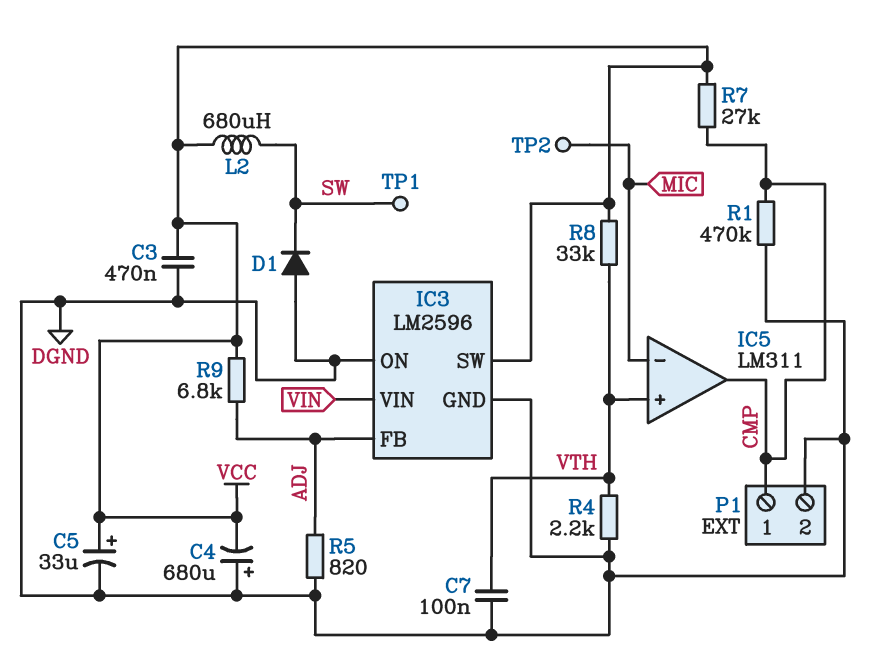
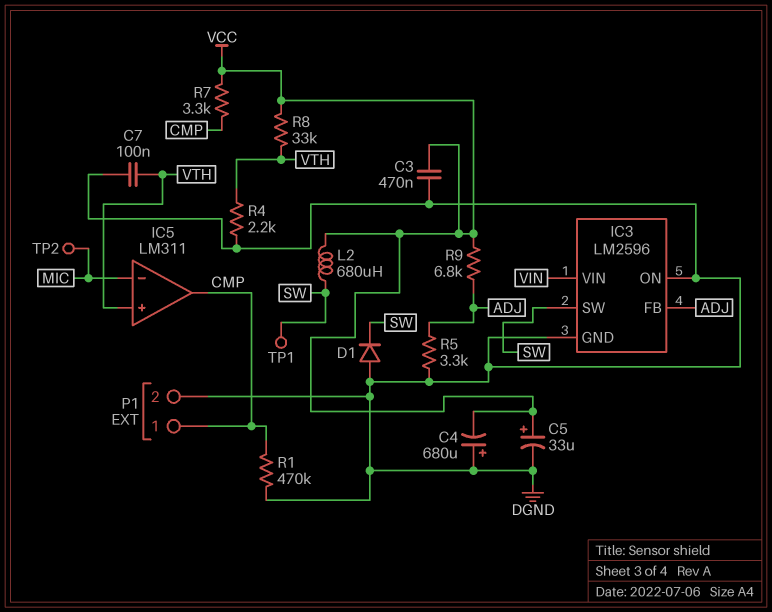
IC3 pin SW: VCC -> SW
R5: 820 (ADJ, DGND) -> 3.3k (ADJ, DGND)
R7: 27k (CMP, VCC) -> 3.3k (CMP, VCC)

